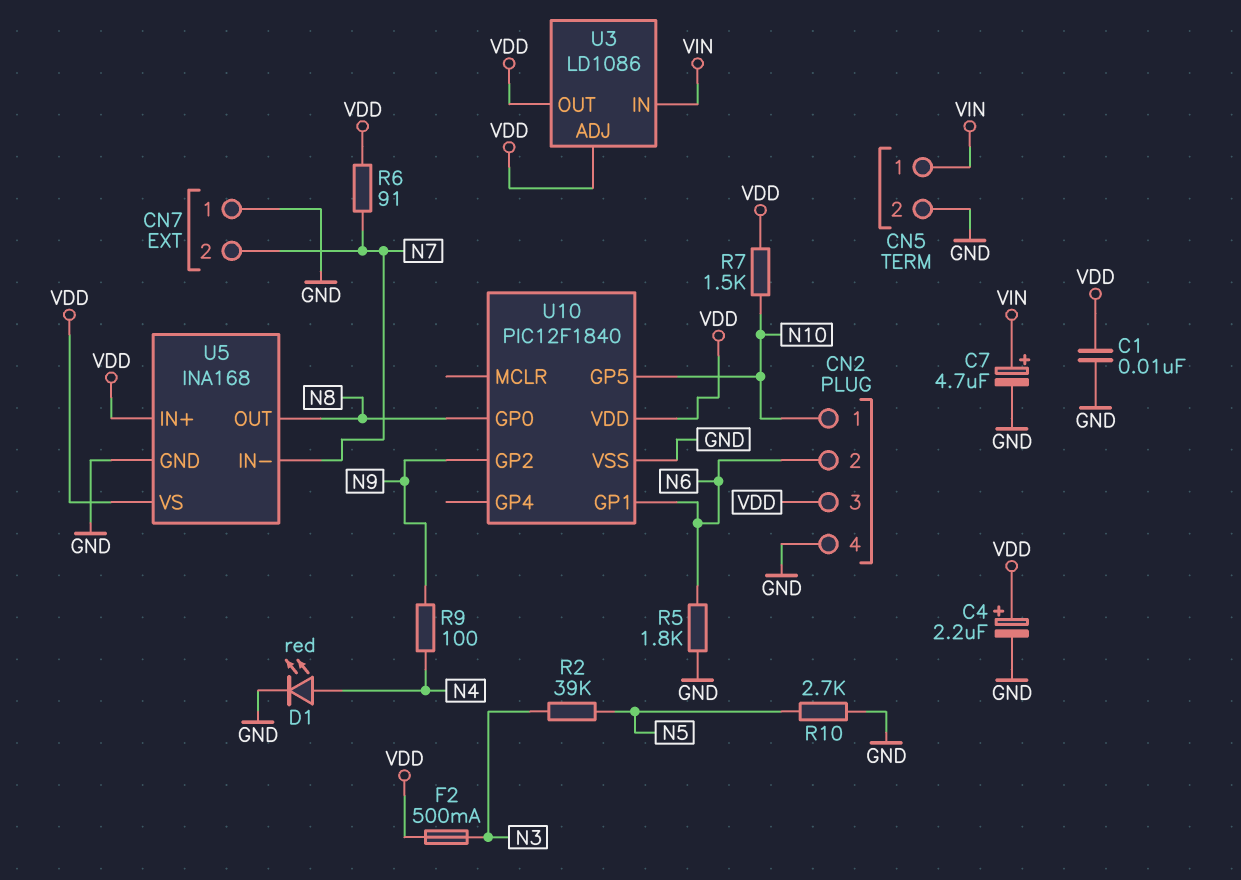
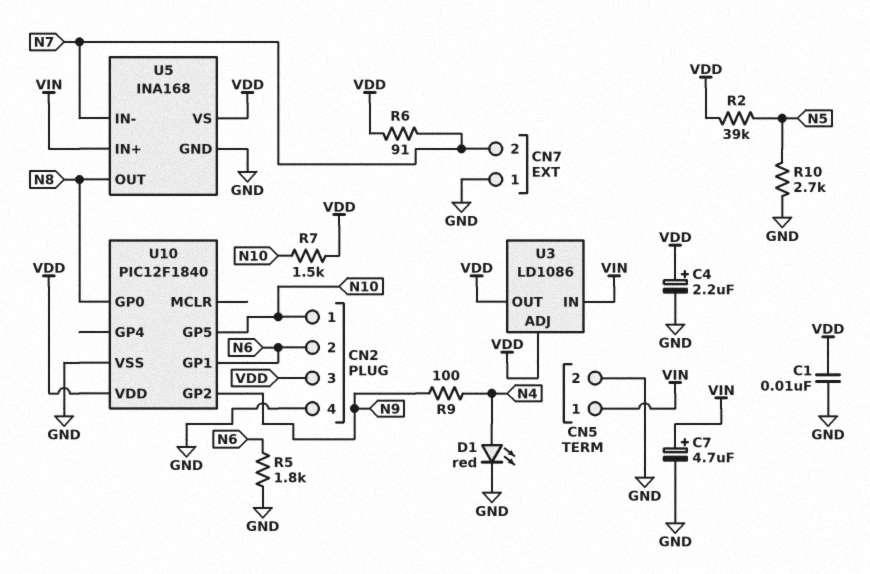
F2: 500mA (N3, VDD) -> none
R2: 39k (N3, N5) -> 39k (N5, VDD)
U5 pin IN+: VDD -> VIN

